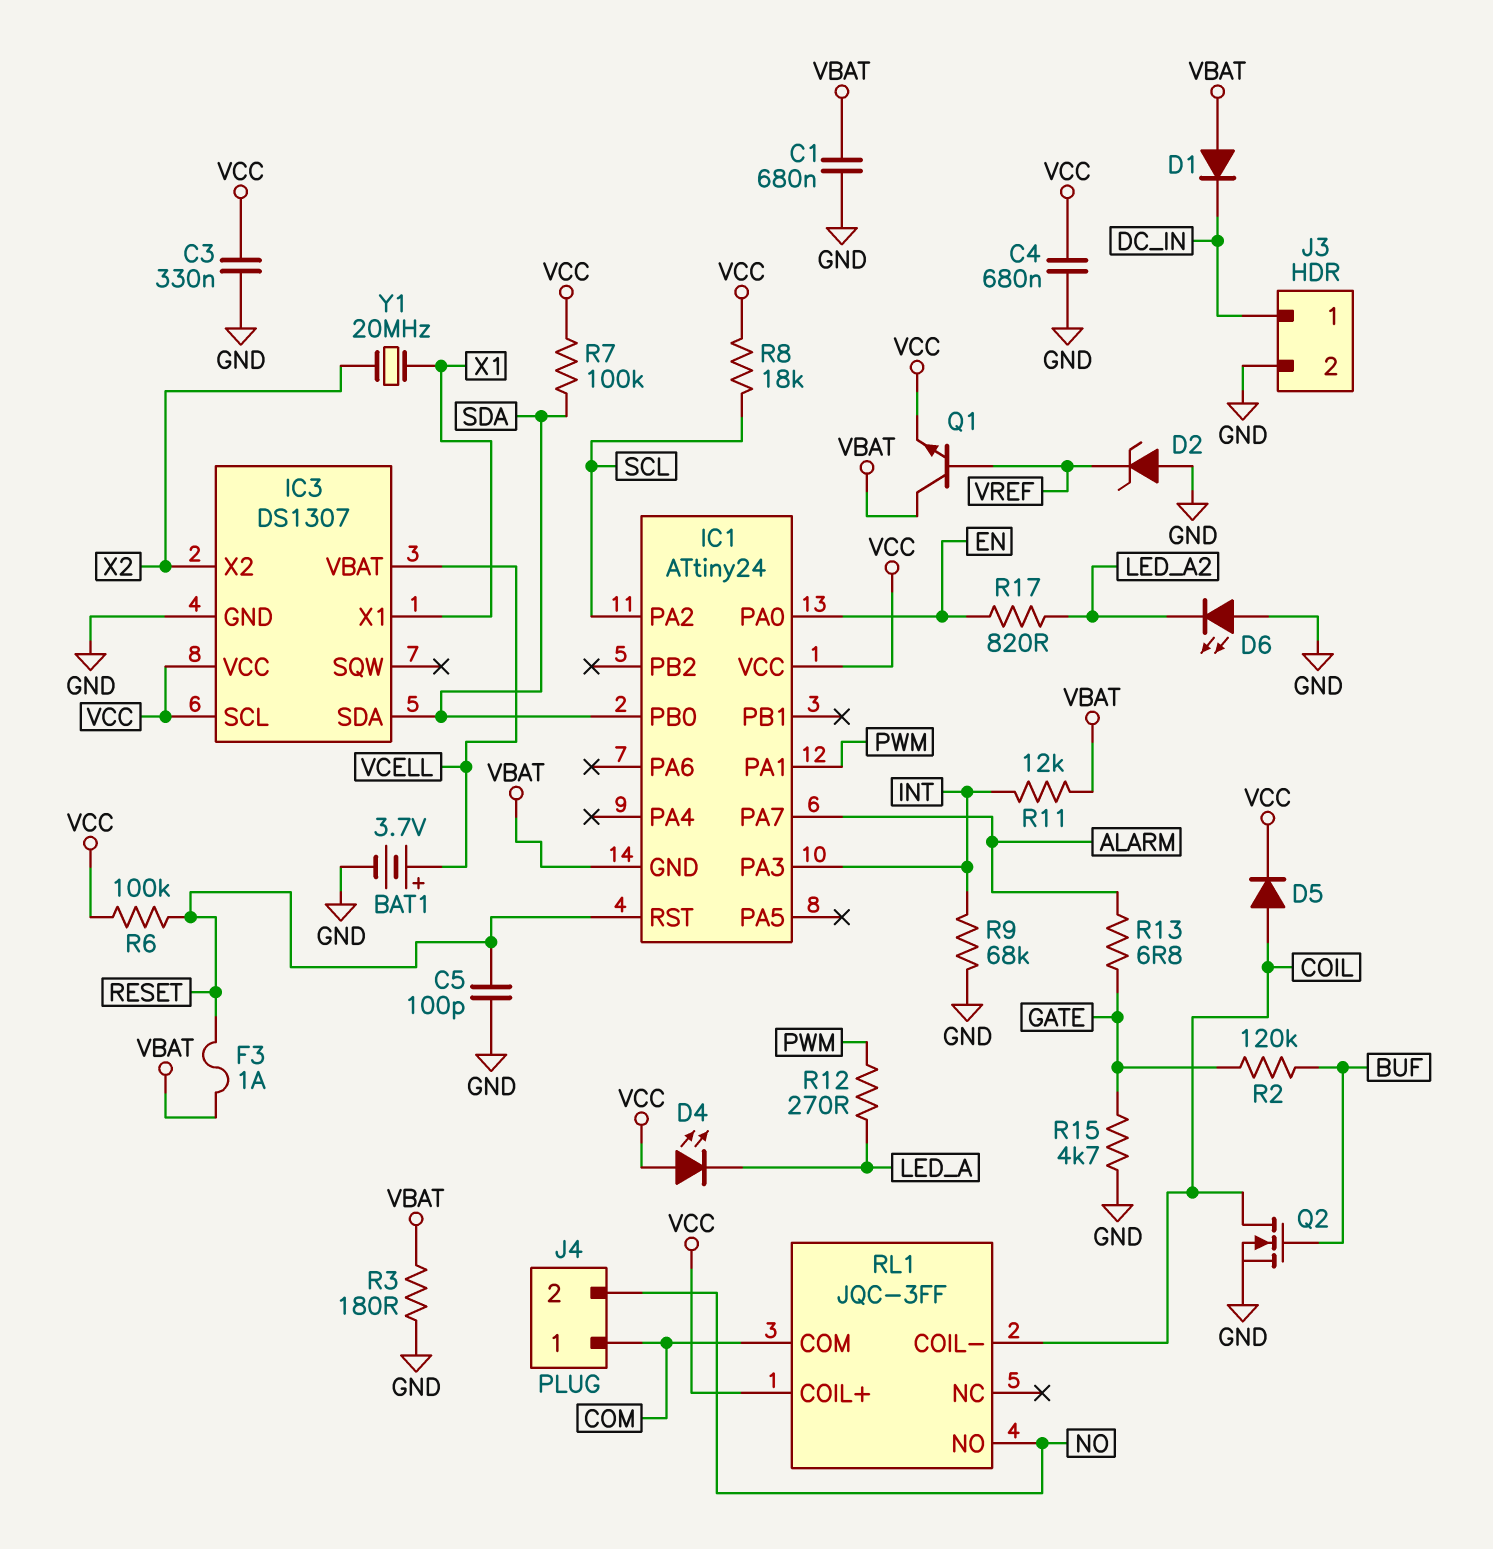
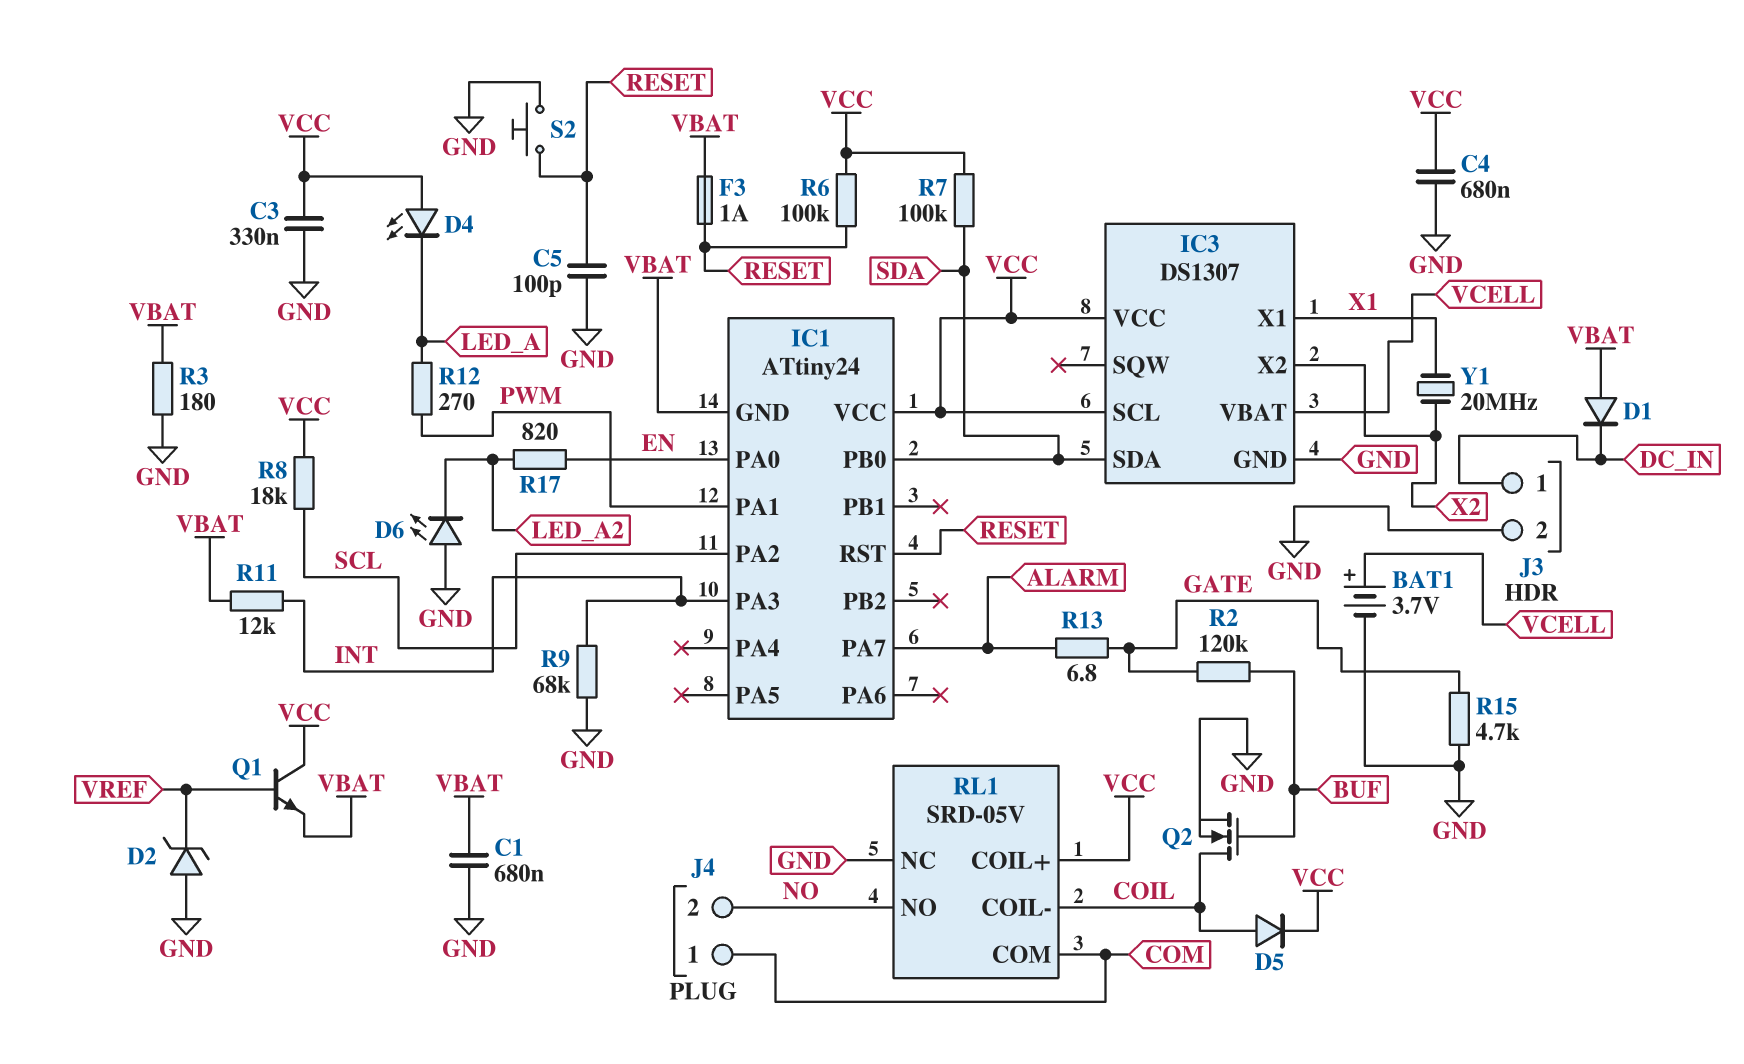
Q1: NPN (B VREF, C VBAT, E VCC) -> NPN (B VREF, C VCC, E VBAT)
RL1: JQC-3FF -> SRD-05V
RL1 pin NC: none -> GND
S2: none -> button (GND, RESET)

